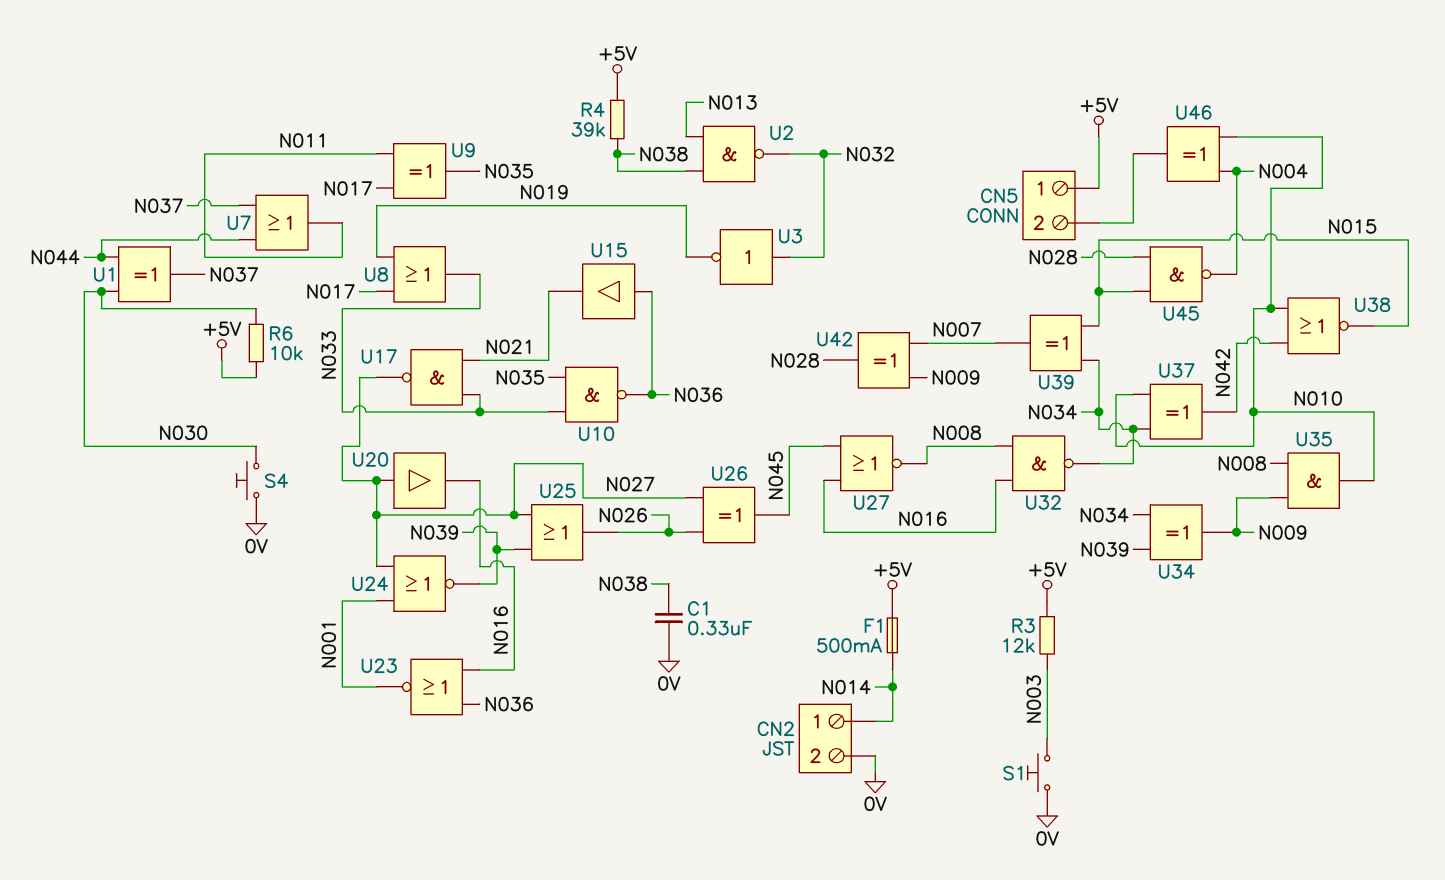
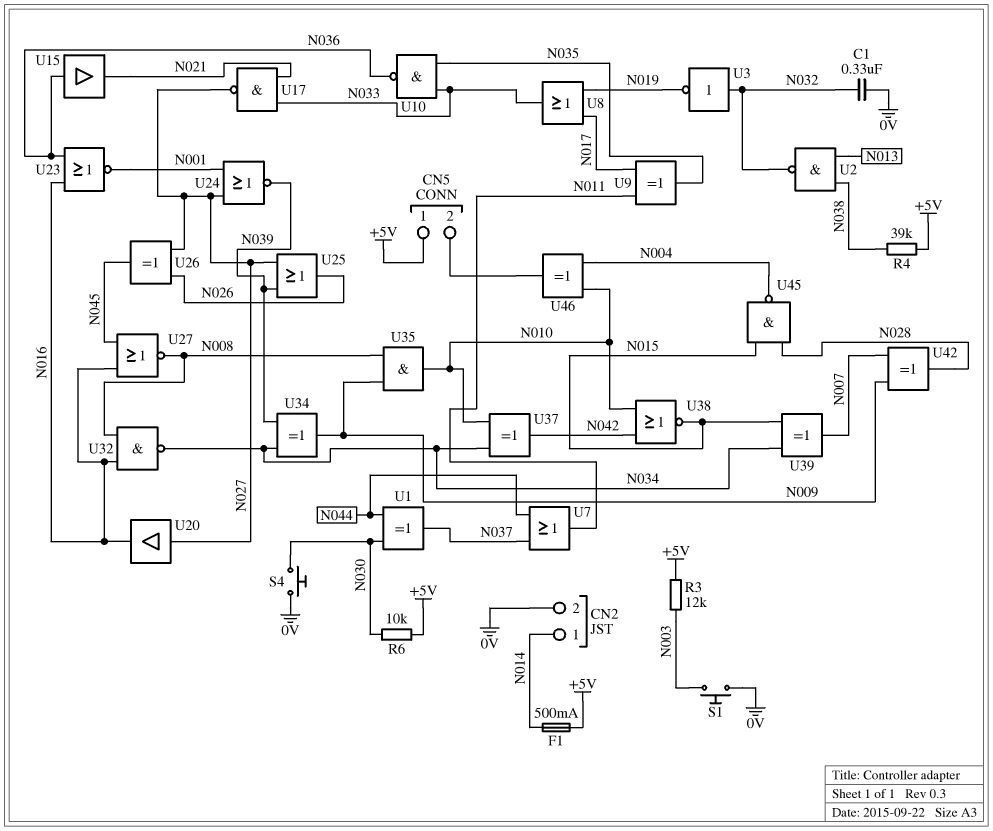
C1: 330nF (0V, N038) -> 330nF (0V, N032)

